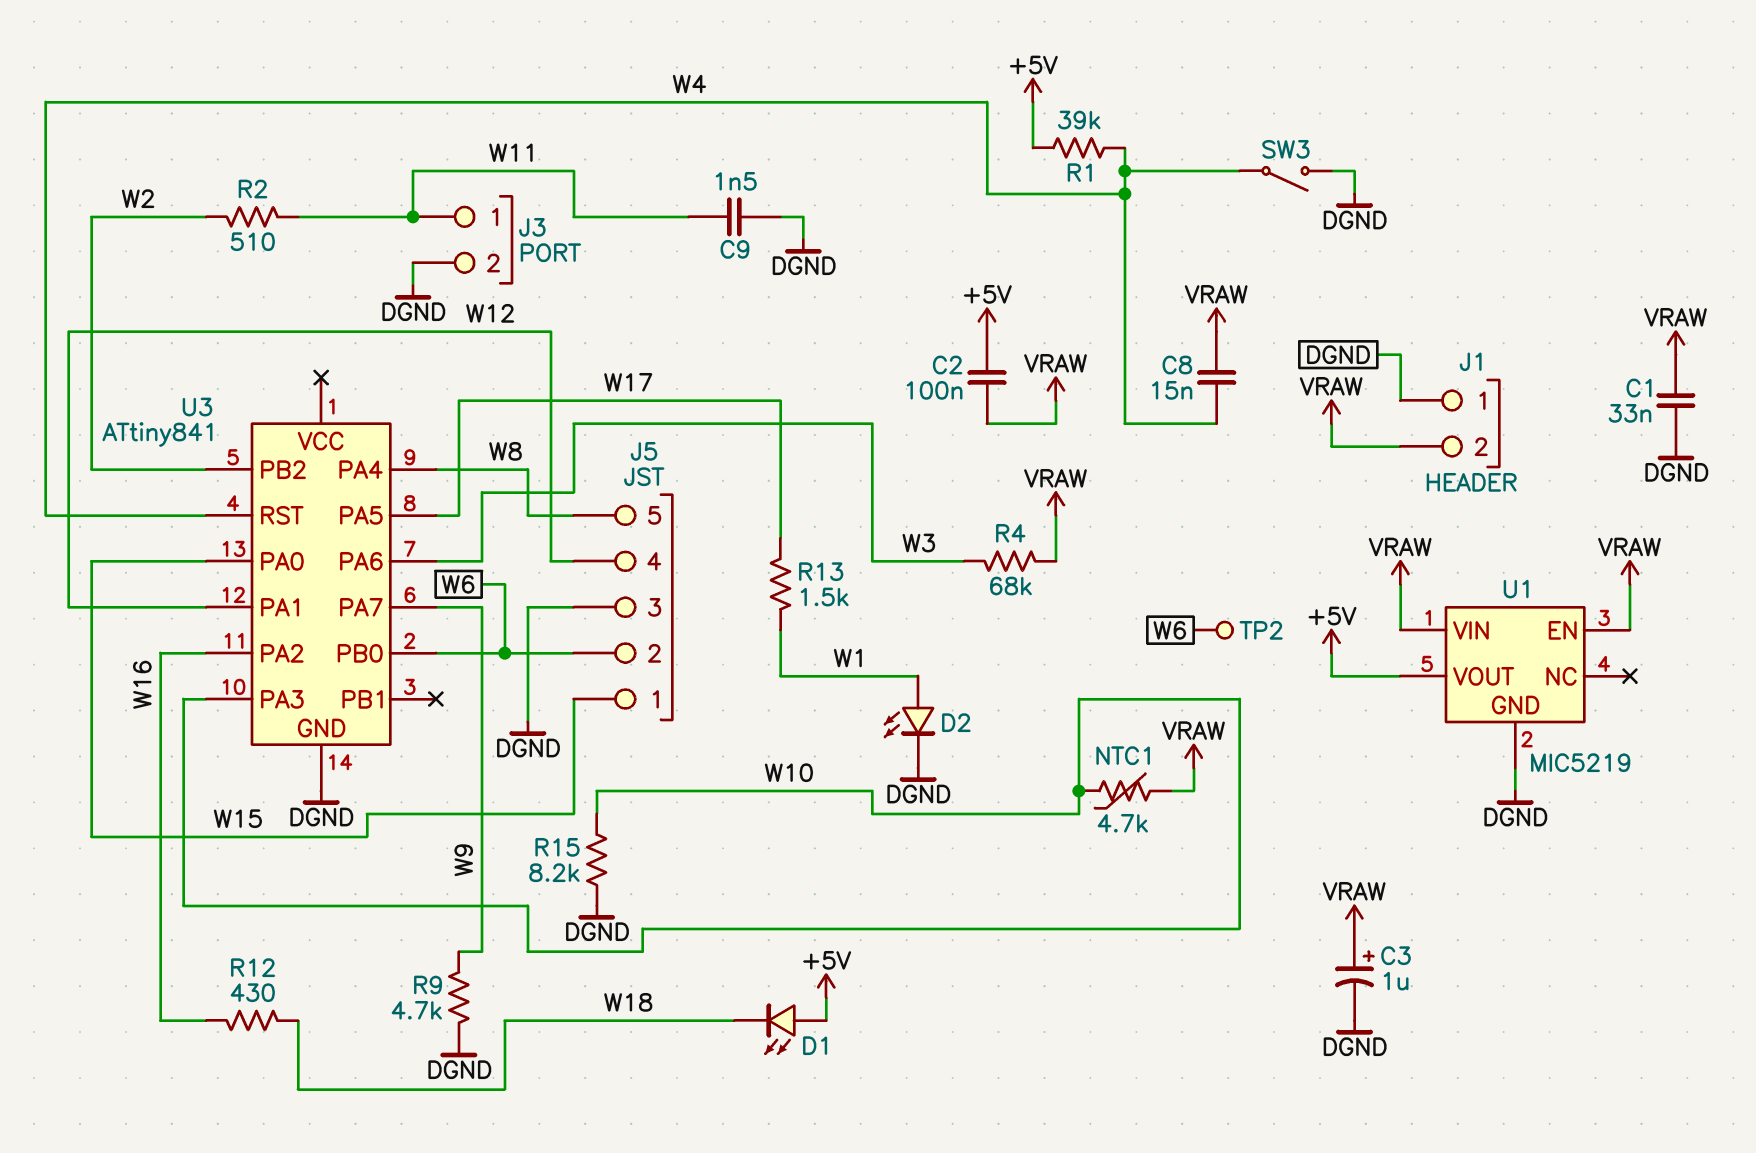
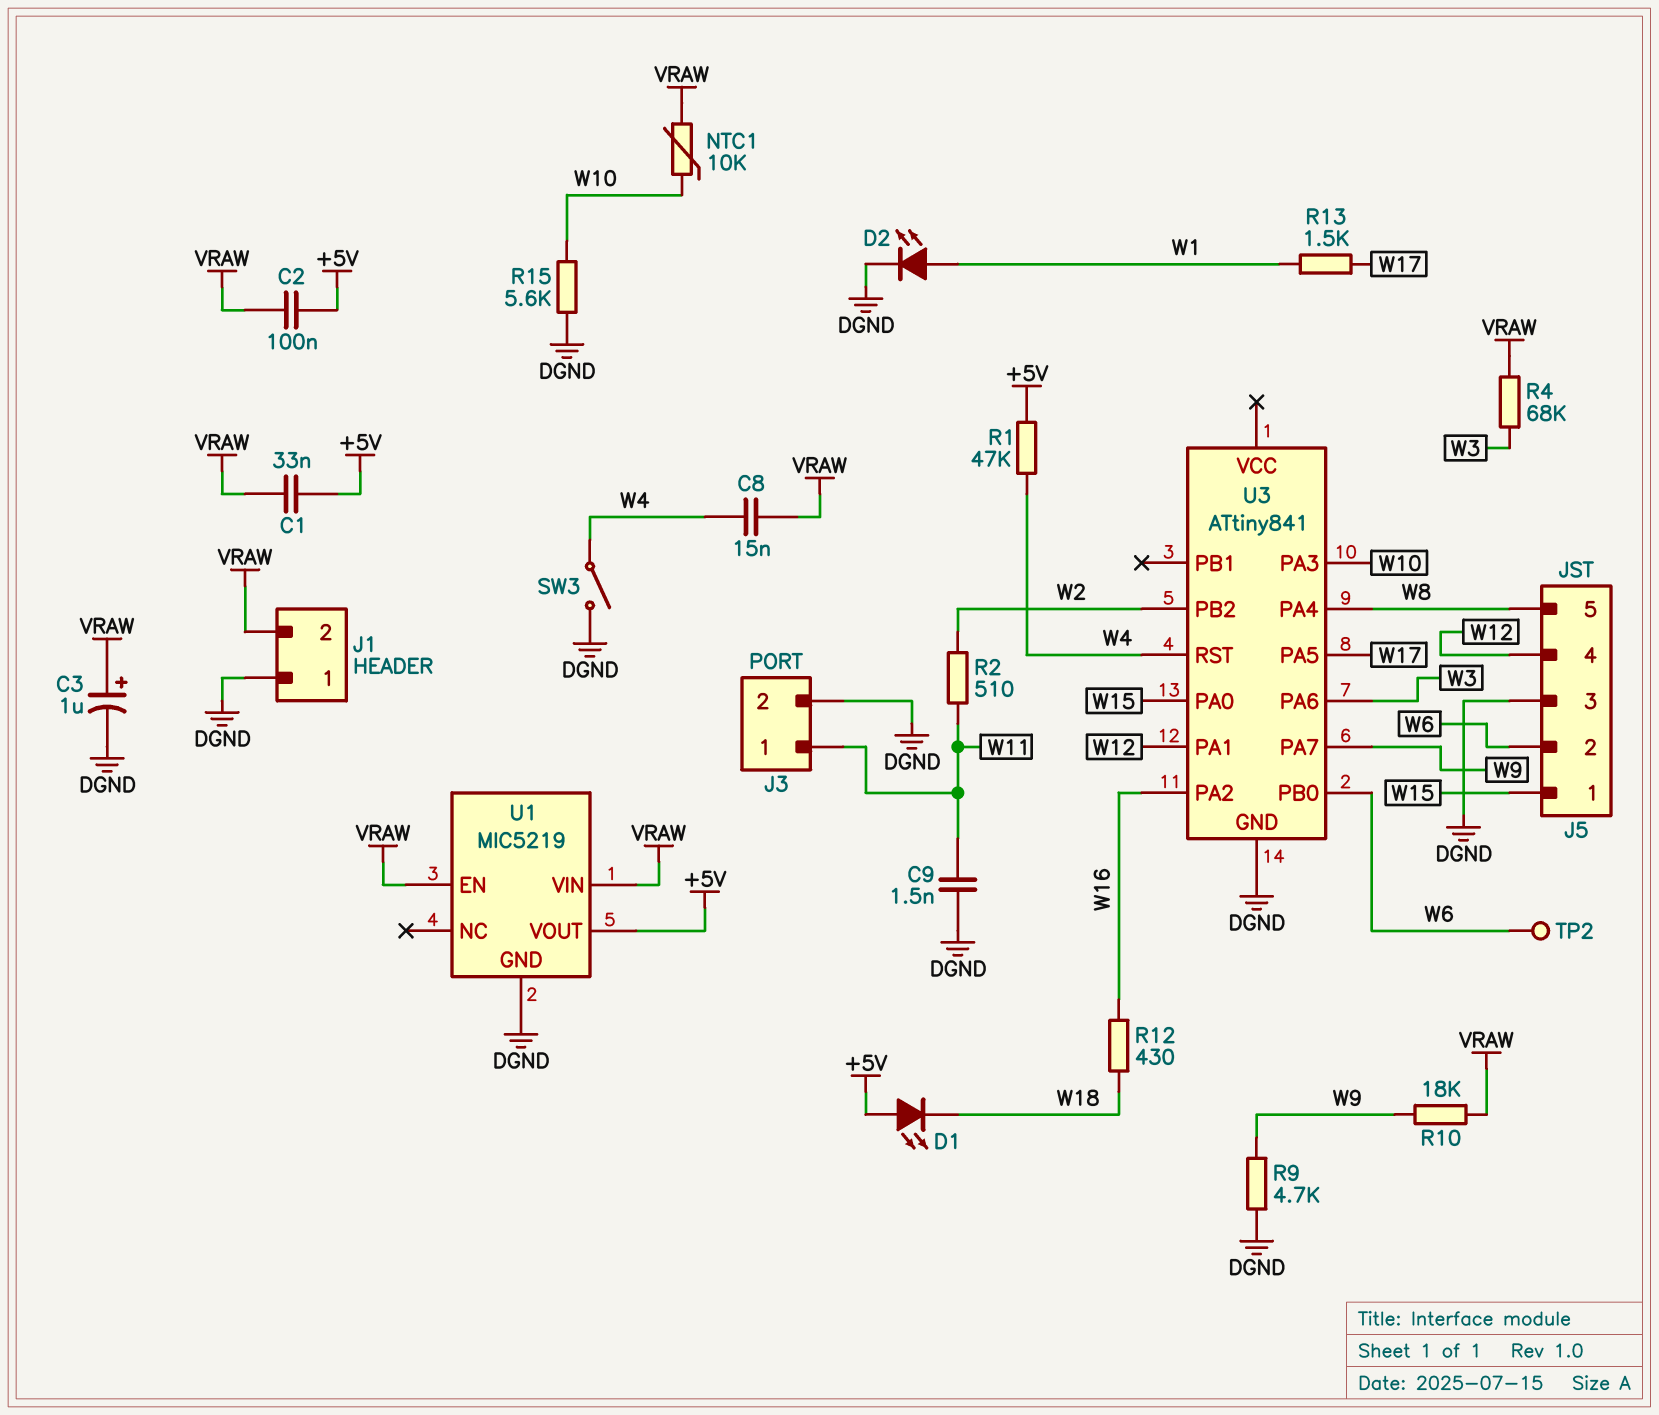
C1: 33nF (DGND, VRAW) -> 33nF (+5V, VRAW)
NTC1: 4.7k (VRAW, W10) -> 10k (VRAW, W10)
R1: 39k (+5V, W4) -> 47k (+5V, W4)
R10: none -> 18k (VRAW, W9)
R15: 8.2k (DGND, W10) -> 5.6k (DGND, W10)

